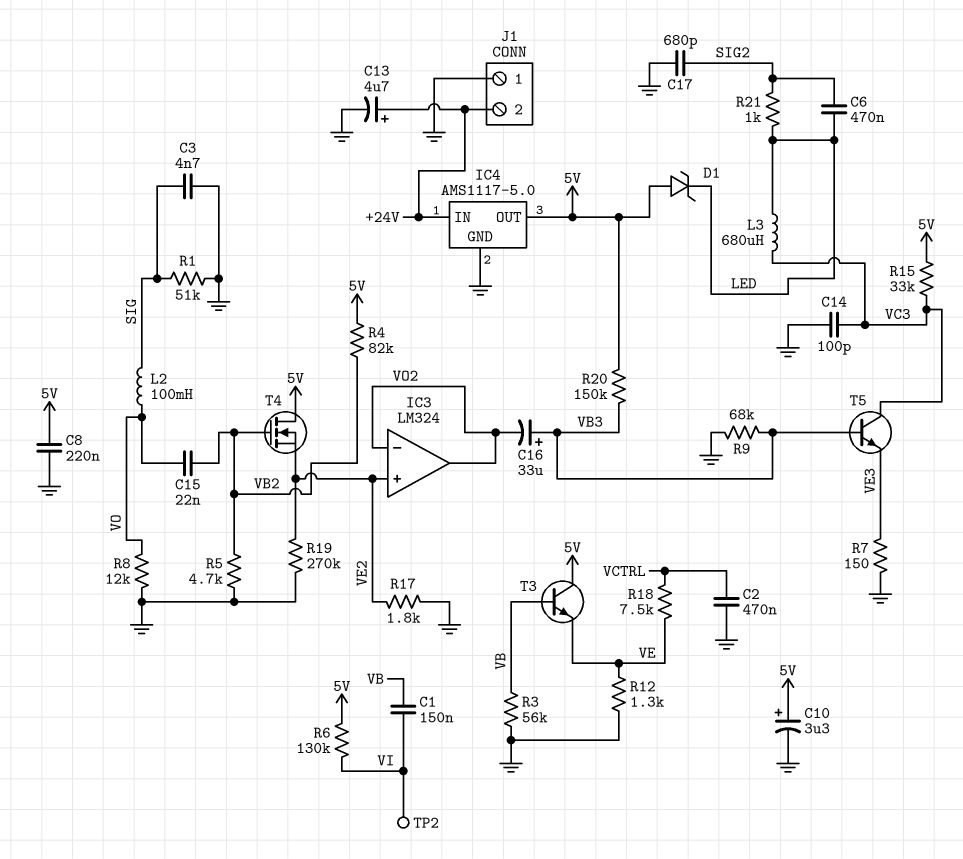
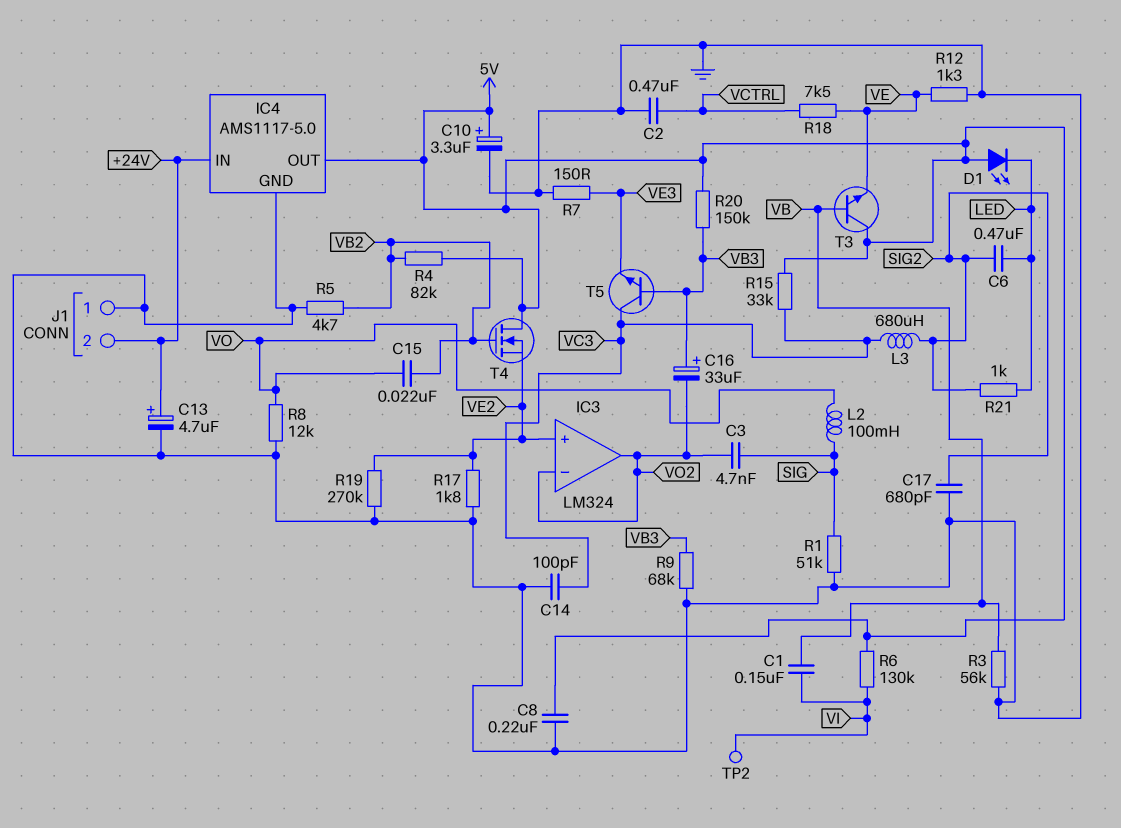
C3: 4.7nF (GND, SIG) -> 4.7nF (SIG, VO2)
D1: zener (A 5V, K LED) -> LED (A 5V, K LED)
L3: 680uH (LED, VC3) -> 680uH (SIG2, VC3)

